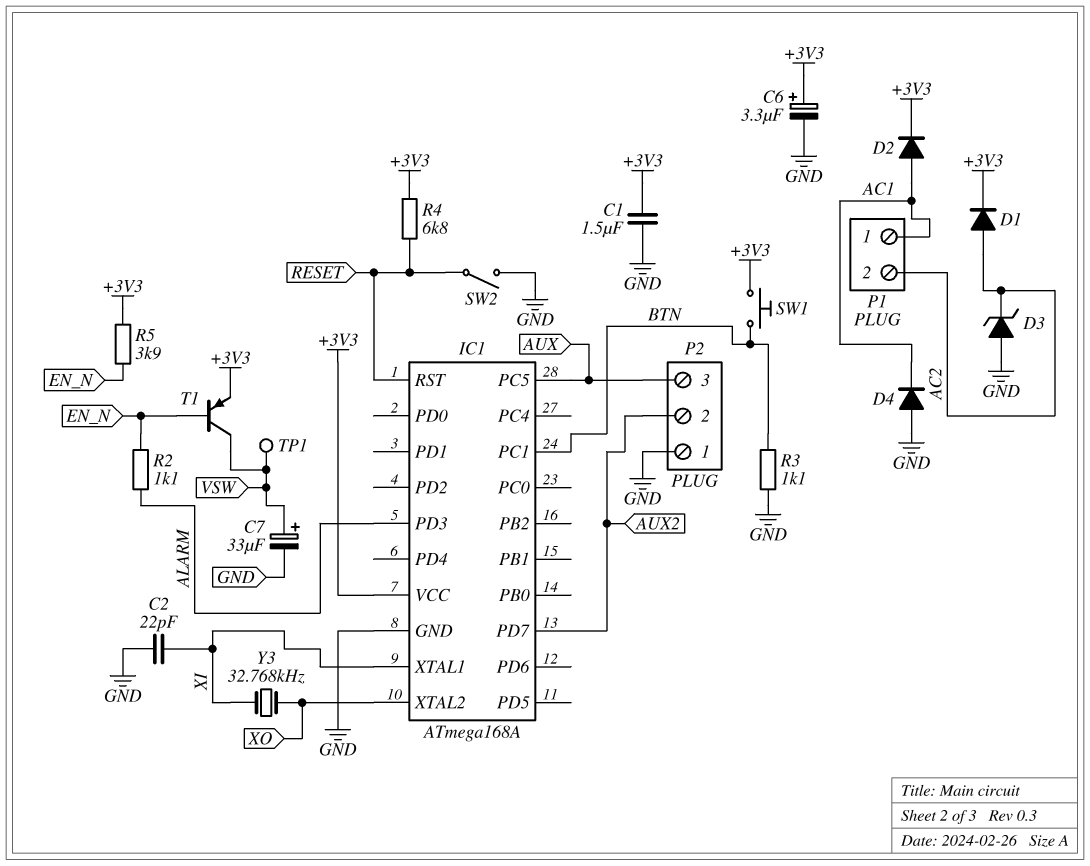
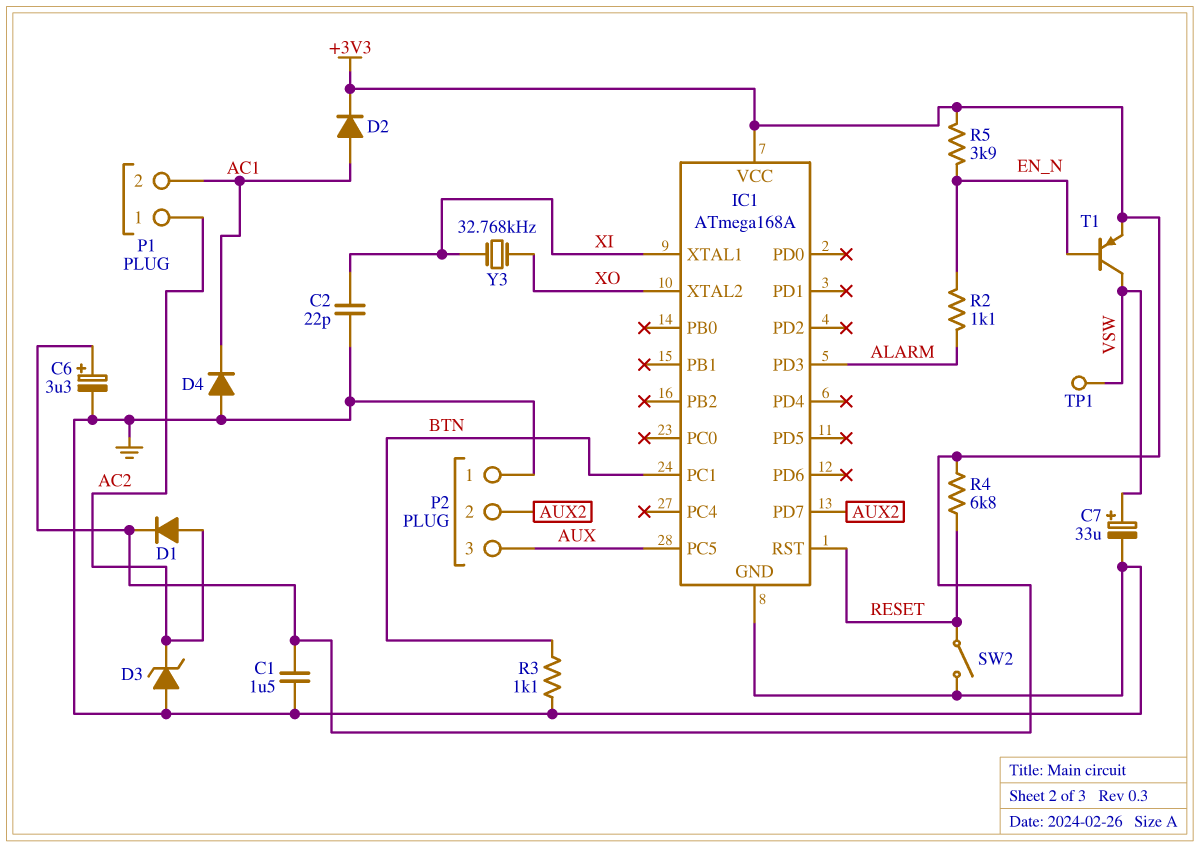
P1 pin 1: AC1 -> AC2
P1 pin 2: AC2 -> AC1
SW1: button (+3V3, BTN) -> none

